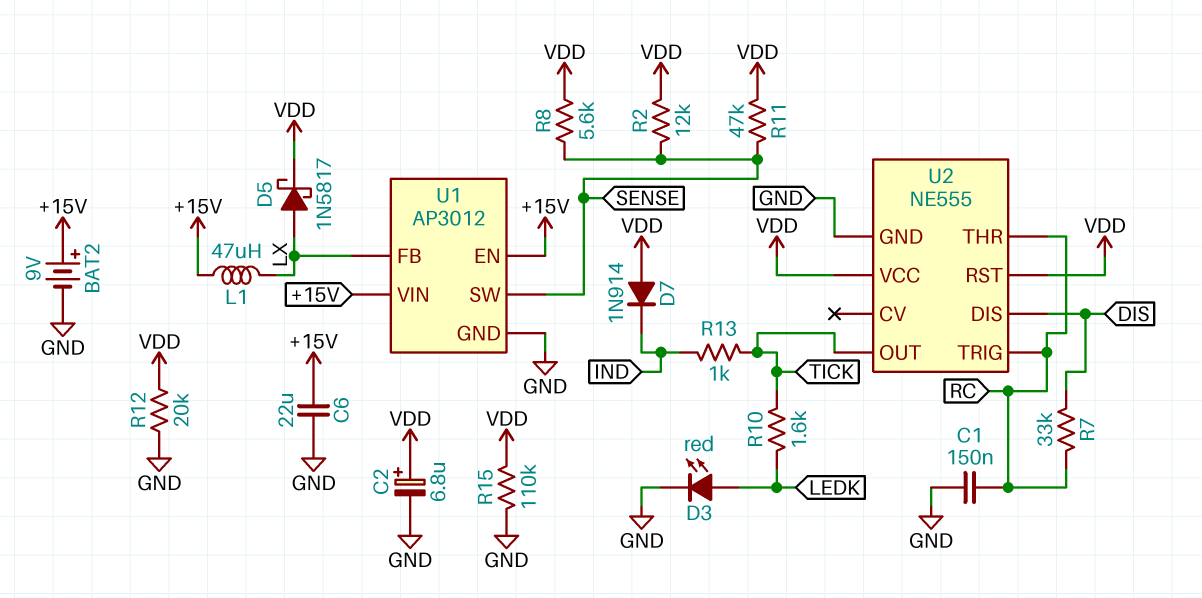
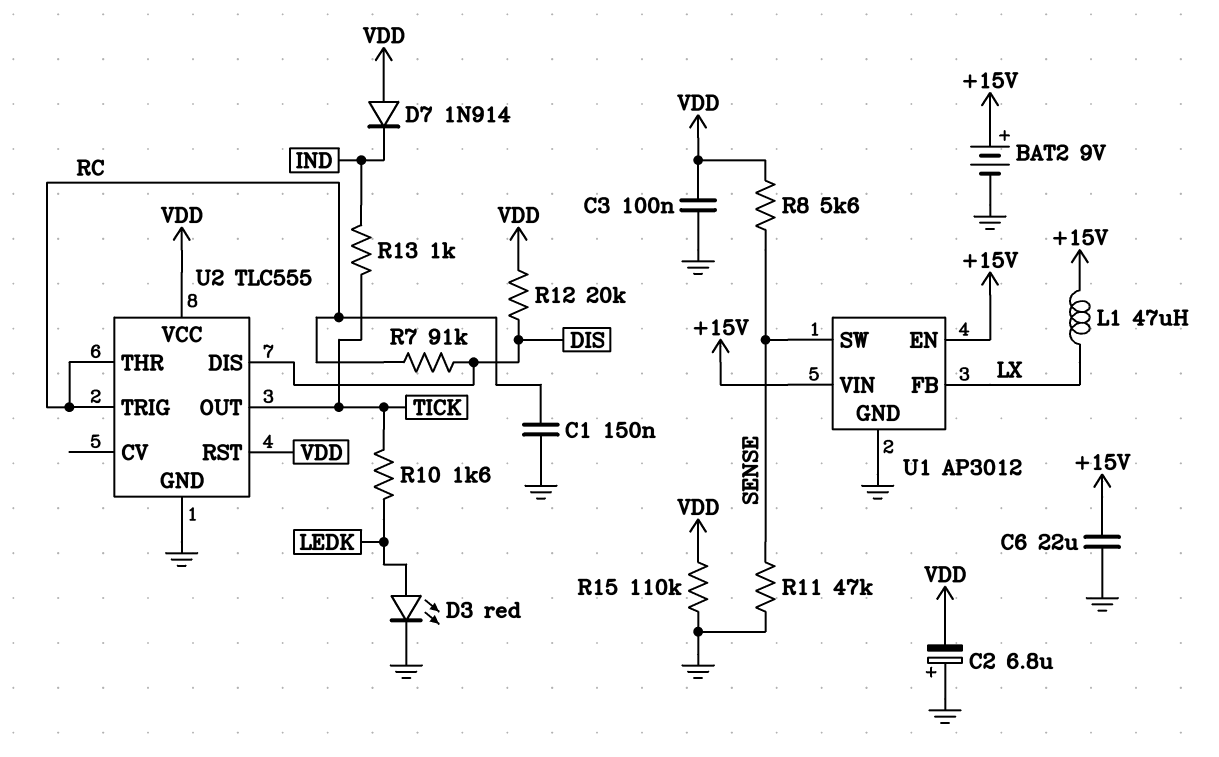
C2: 6.8uF (plus VDD, minus GND) -> 6.8uF (plus GND, minus VDD)
C3: none -> 100nF (GND, VDD)
D5: schottky 1N5817 (A LX, K VDD) -> none
R2: 12k (SENSE, VDD) -> none
R7: 33k (DIS, RC) -> 91k (DIS, RC)
R11: 47k (SENSE, VDD) -> 47k (GND, SENSE)
R12: 20k (GND, VDD) -> 20k (DIS, VDD)
U2: NE555 -> TLC555

